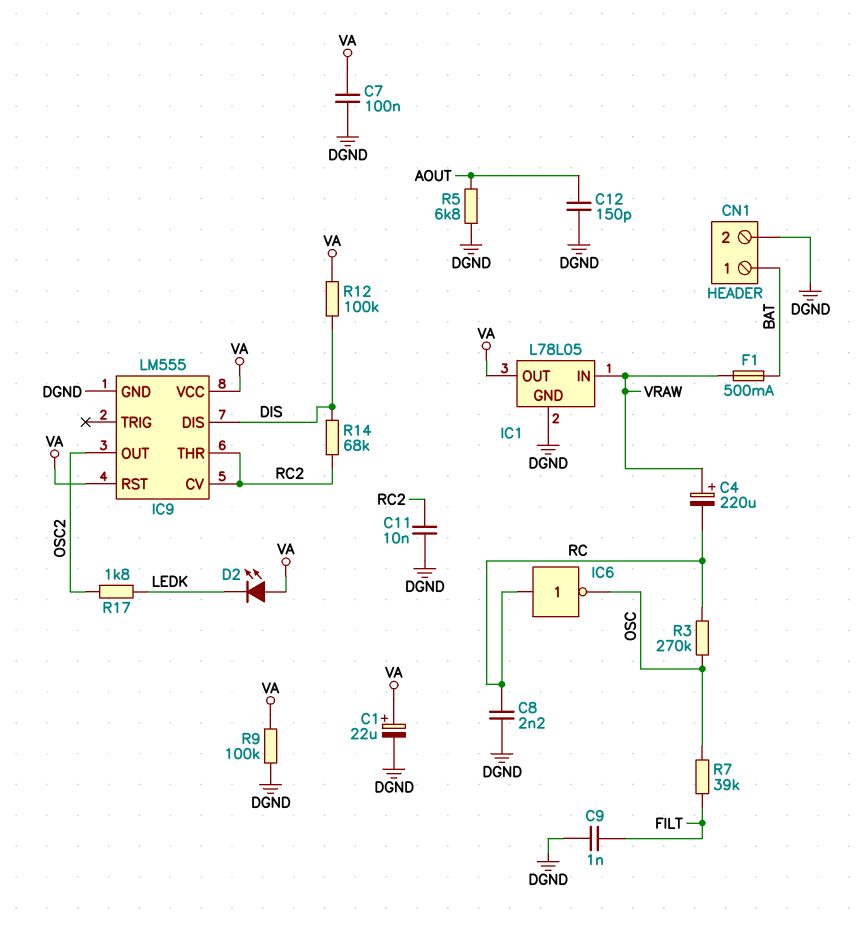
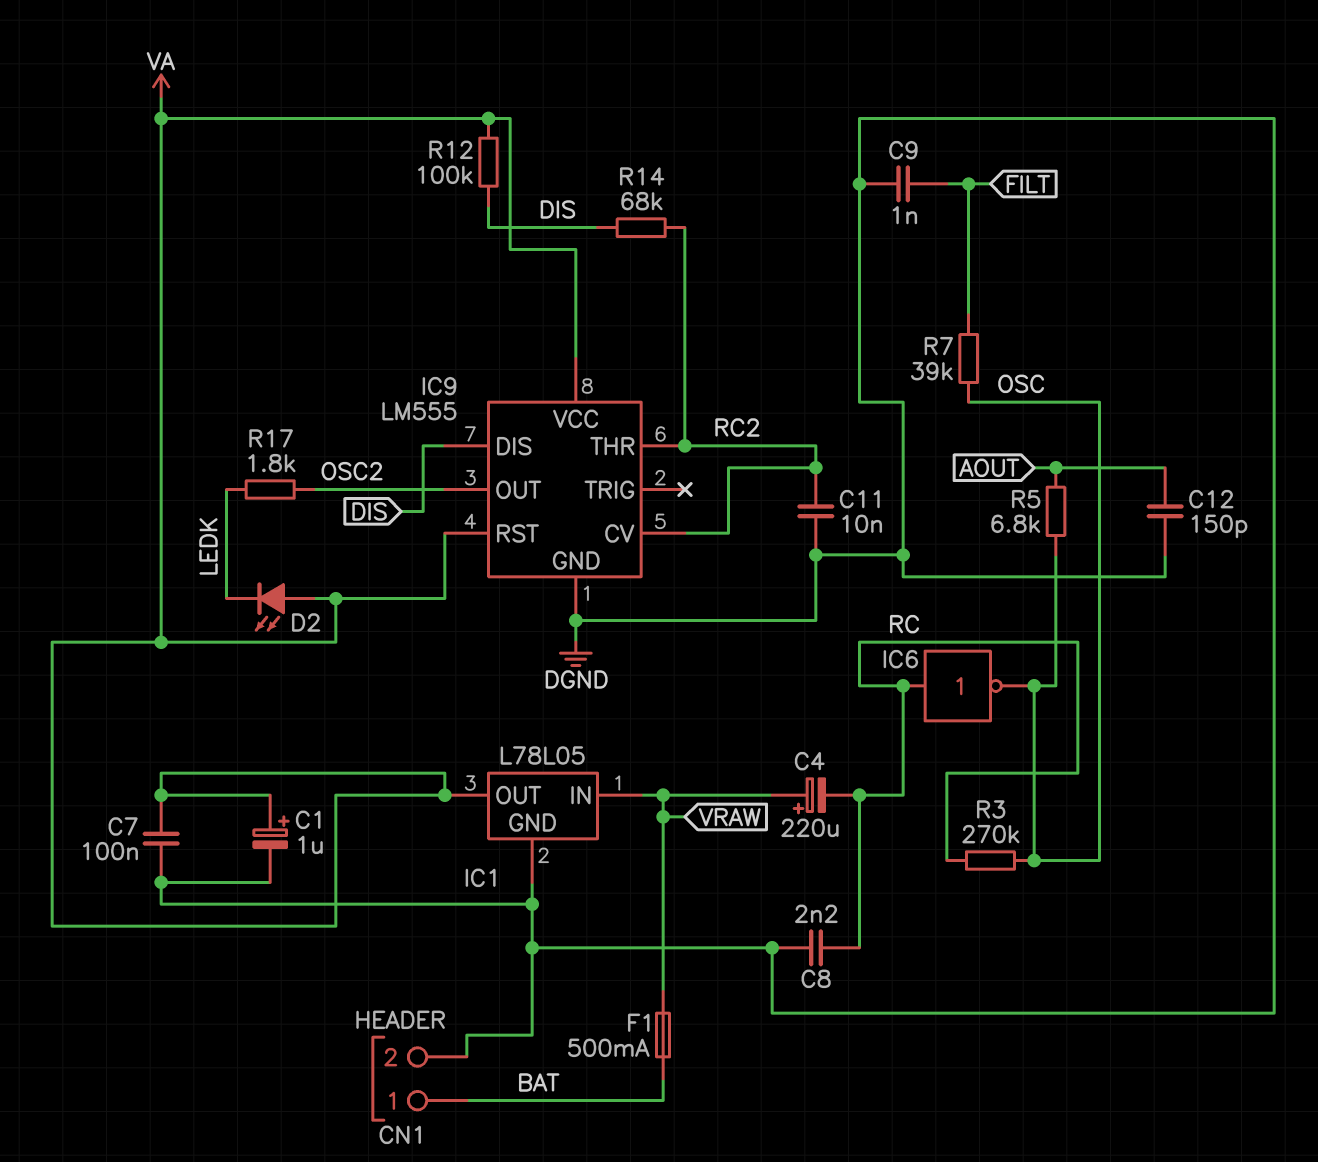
C1: 22uF (plus VA, minus DGND) -> 1uF (plus VA, minus DGND)
R5: 6.8k (AOUT, DGND) -> 6.8k (AOUT, OSC)
R9: 100k (DGND, VA) -> none

